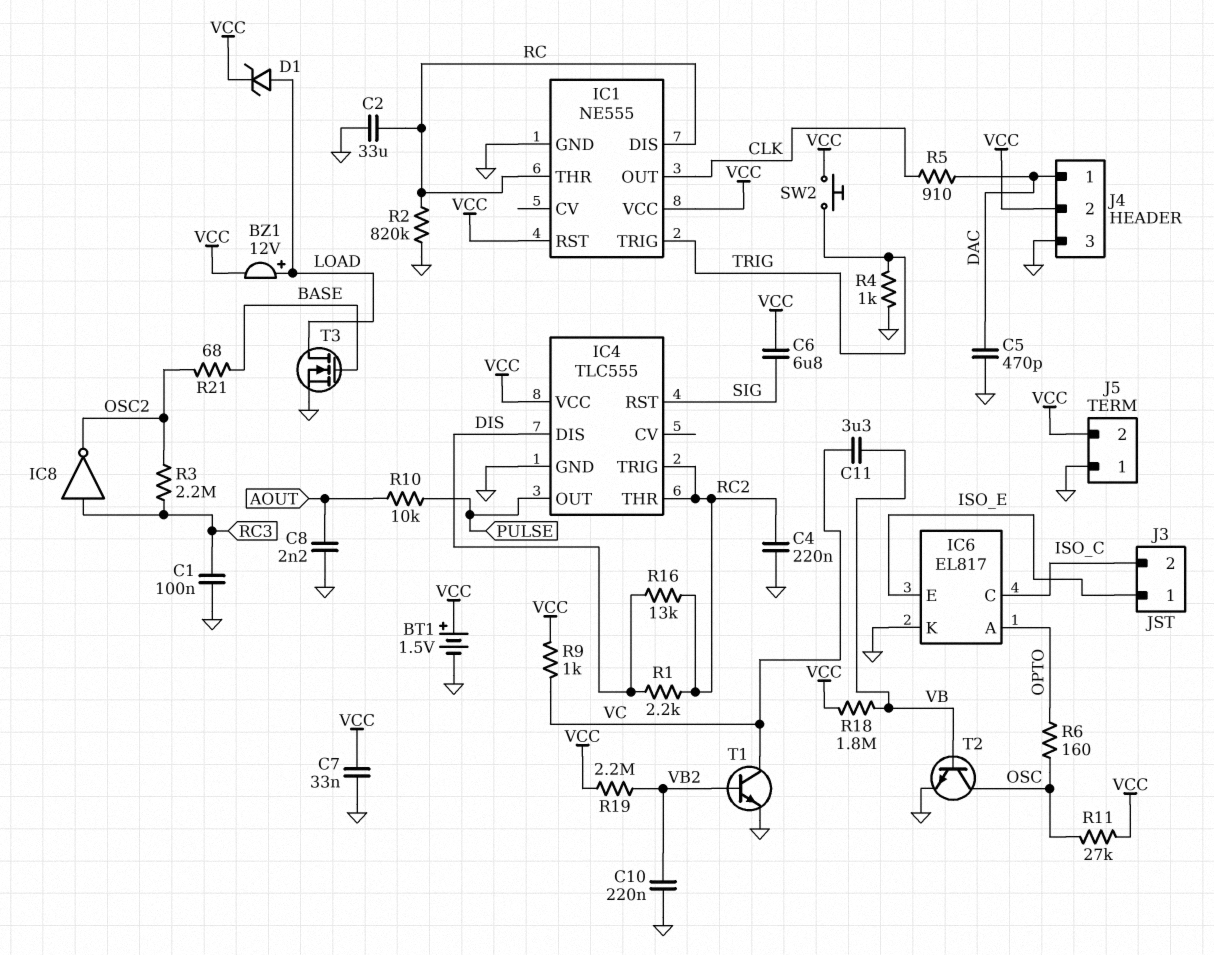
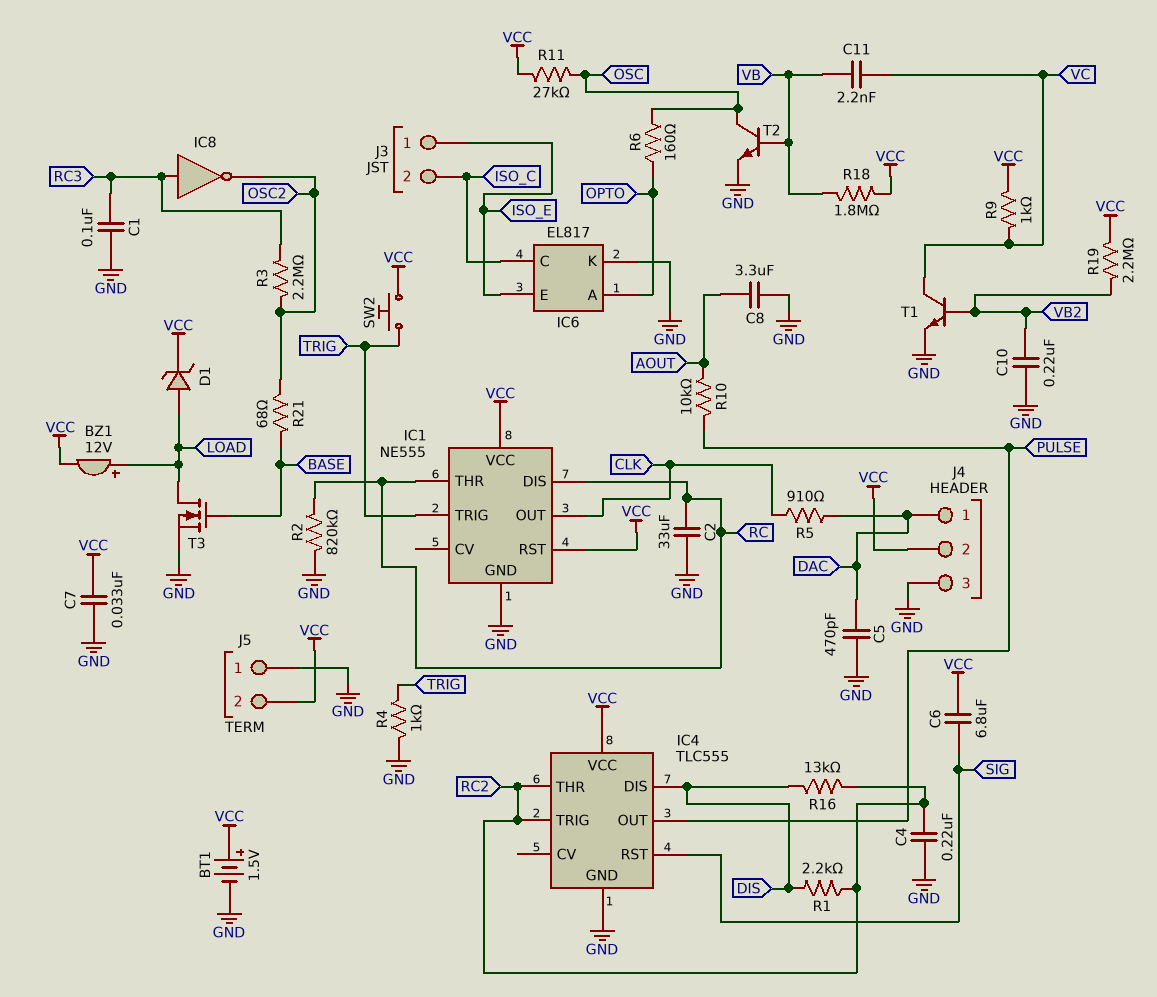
C8: 2.2nF (AOUT, GND) -> 3.3uF (AOUT, GND)
C11: 3.3uF (VB, VC) -> 2.2nF (VB, VC)

